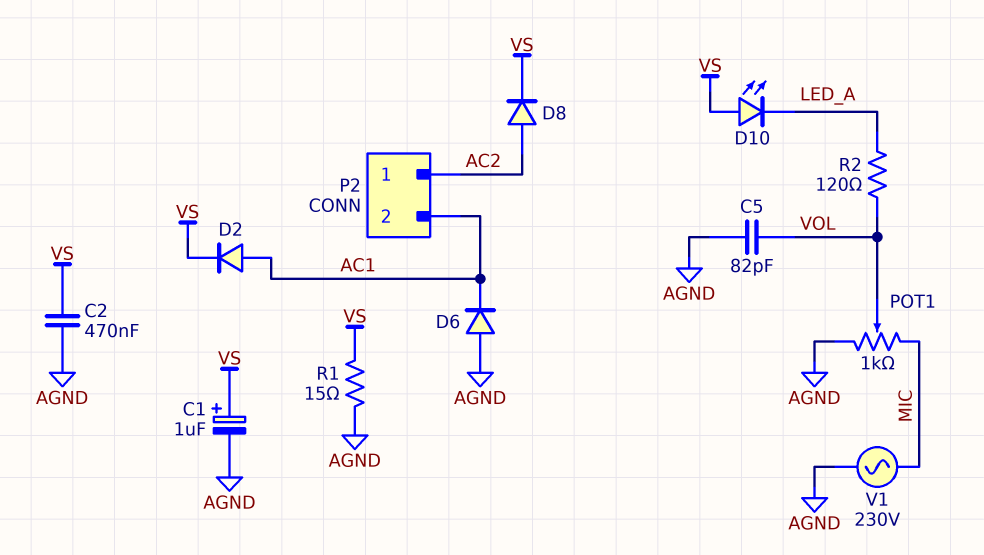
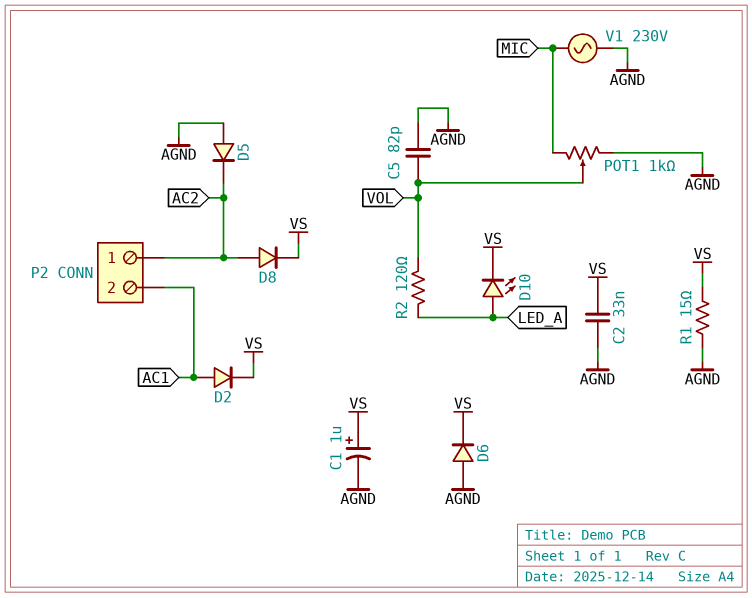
C2: 470nF (AGND, VS) -> 33nF (AGND, VS)
D5: none -> diode (A AGND, K AC2)
D6: diode (A AGND, K AC1) -> diode (A AGND, K VS)
D10: LED (A VS, K LED_A) -> LED (A LED_A, K VS)

